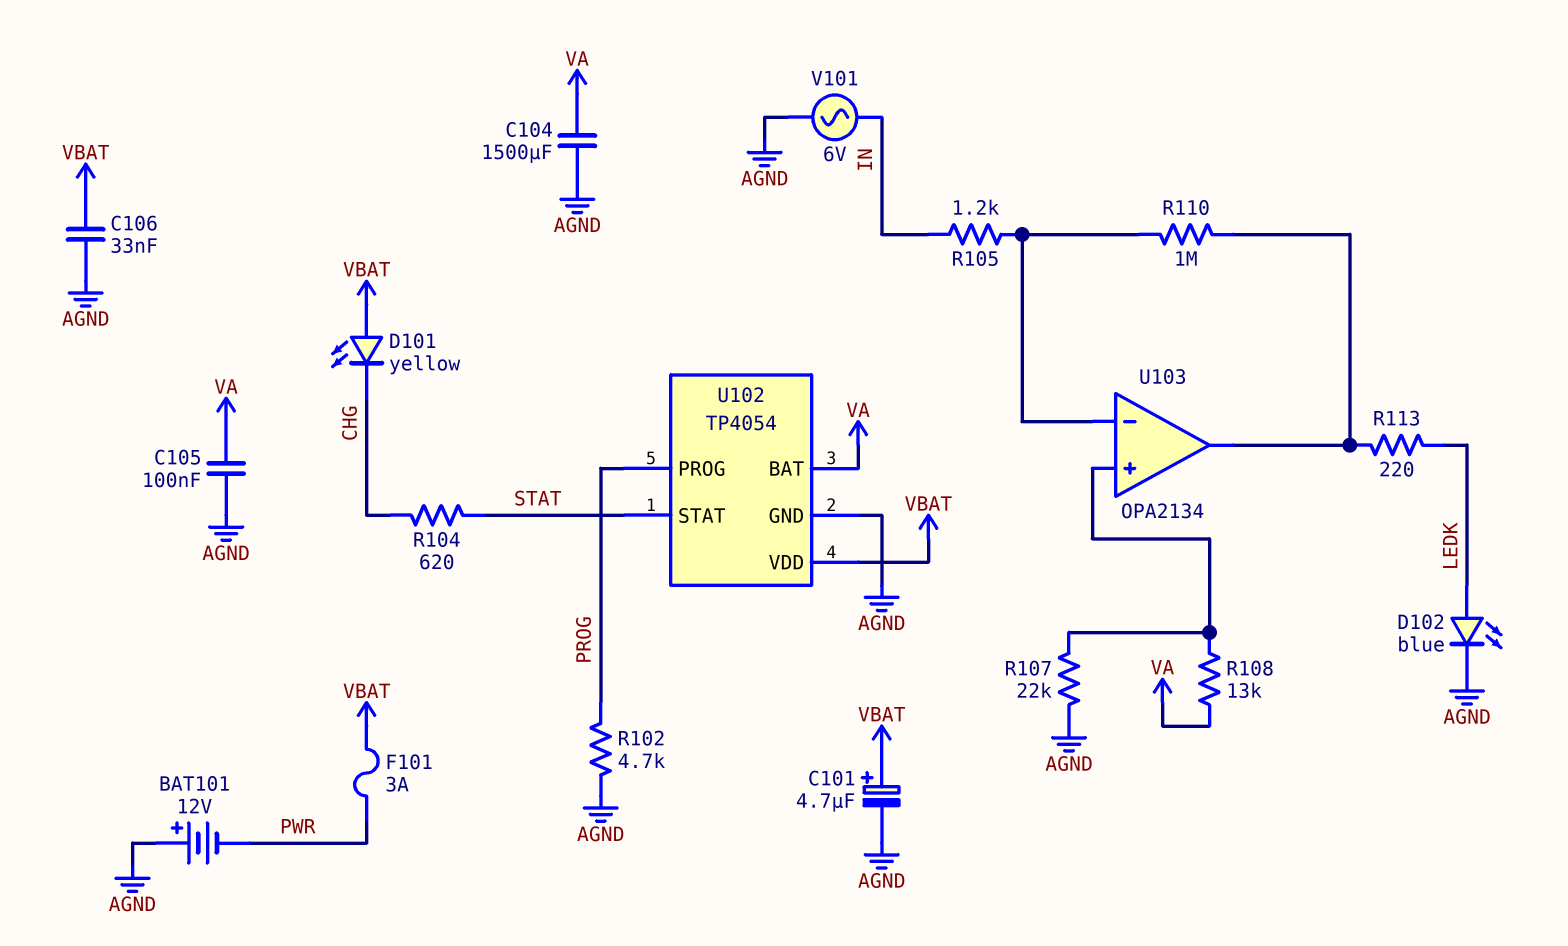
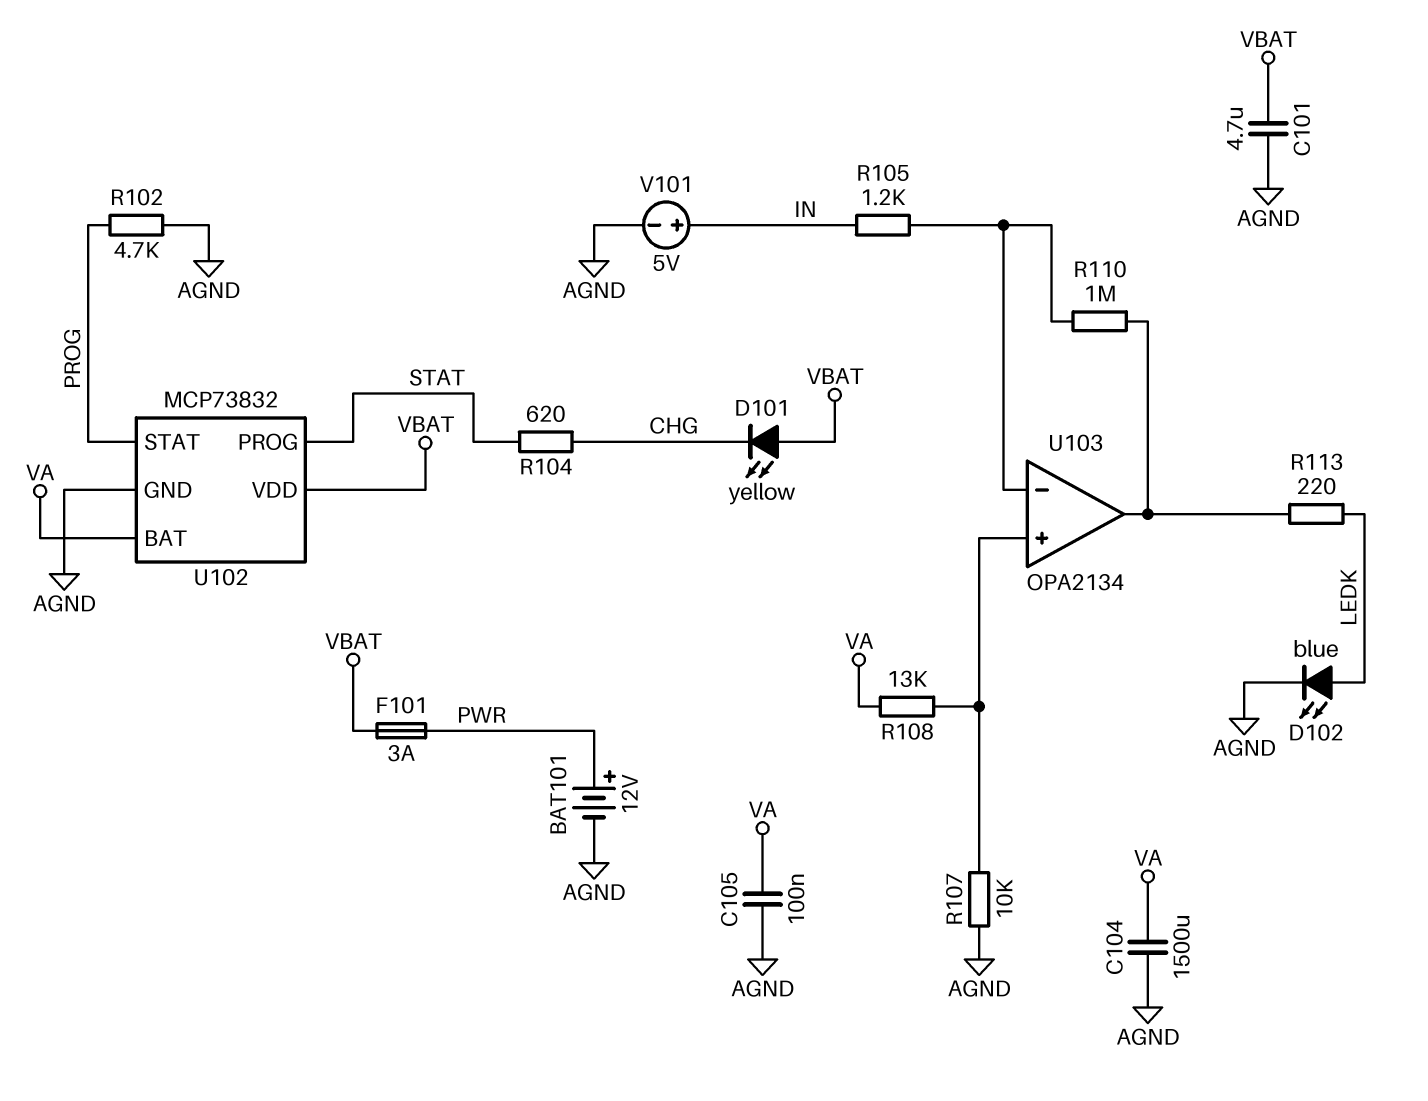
BAT101: 12V (plus AGND, minus PWR) -> 12V (plus PWR, minus AGND)
C101: 4.7uF (plus VBAT, minus AGND) -> 4.7uF (AGND, VBAT)
C106: 33nF (AGND, VBAT) -> none
R107: 22k (AGND, U103/in+) -> 10k (AGND, U103/in+)
U102: TP4054 -> MCP73832
U102 pin PROG: PROG -> STAT
U102 pin STAT: STAT -> PROG
V101: AC 6V (AGND, IN) -> 5V (plus IN, minus AGND)

